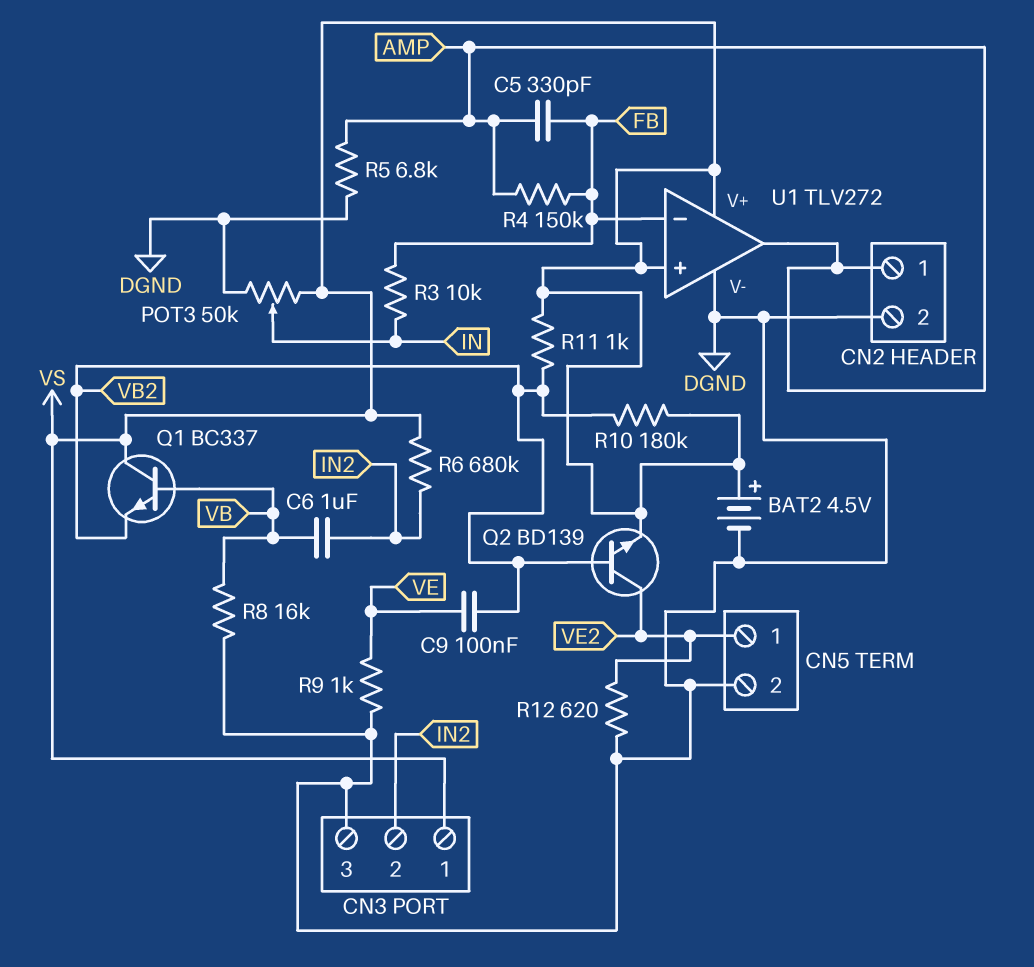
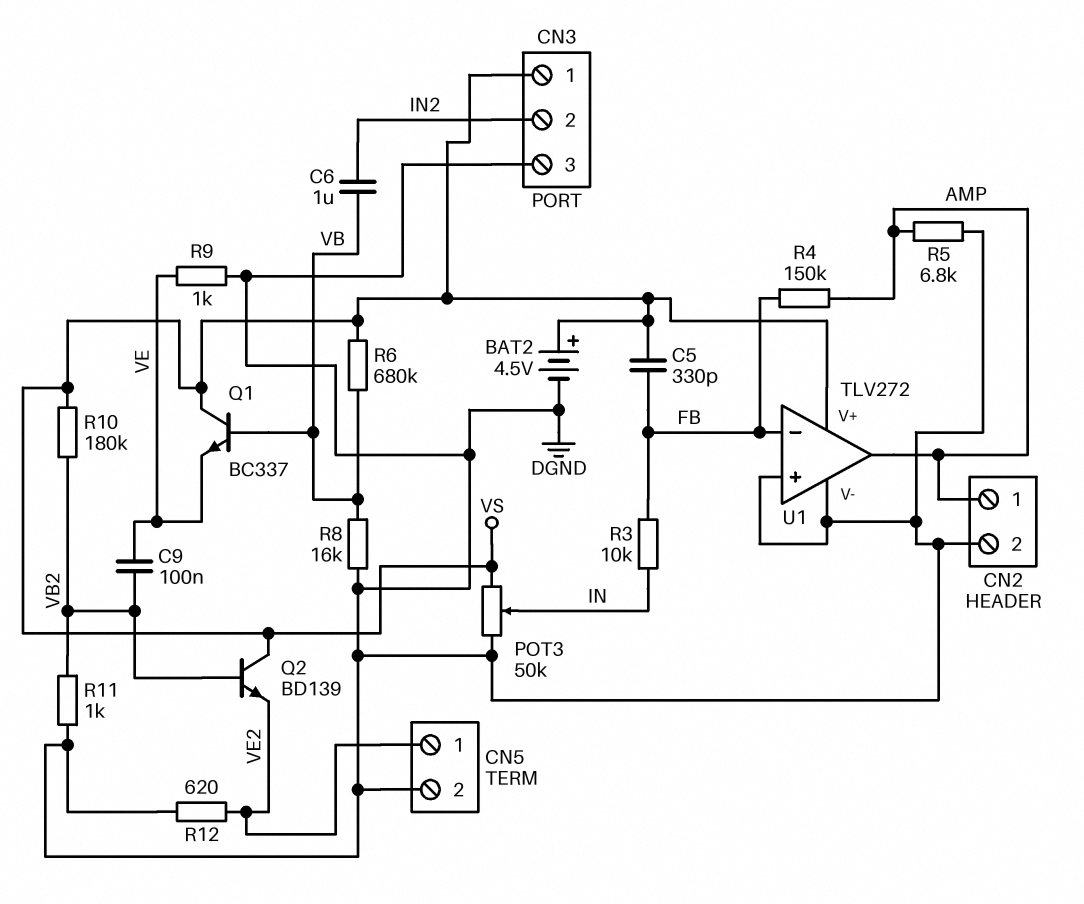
C5: 330pF (AMP, FB) -> 330pF (FB, VS)
Q1: NPN BC337 (B VB, C VS, E VB2) -> NPN BC337 (B VB, C VS, E VE)
Q2: NPN BD139 (B VB2, C VE2, E VS) -> NPN BD139 (B VB2, C VS, E VE2)
R6: 680k (IN2, VS) -> 680k (VB, VS)
R11: 1k (VB2, VS) -> 1k (DGND, VB2)
U1 pin in+: VS -> DGND

